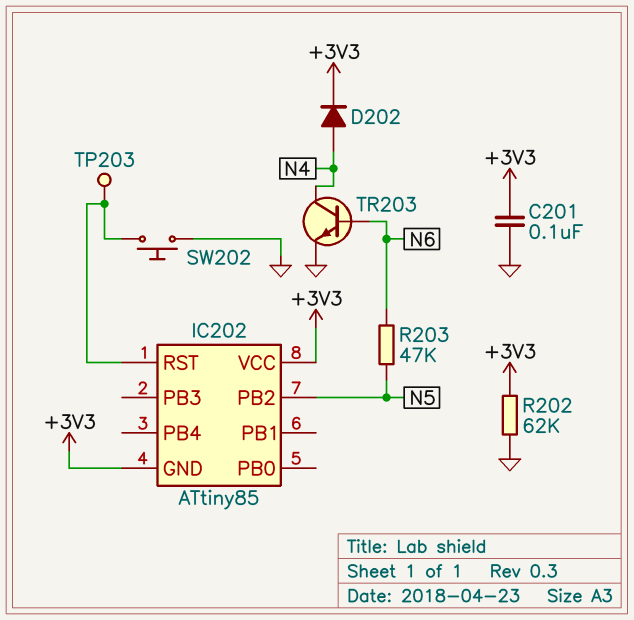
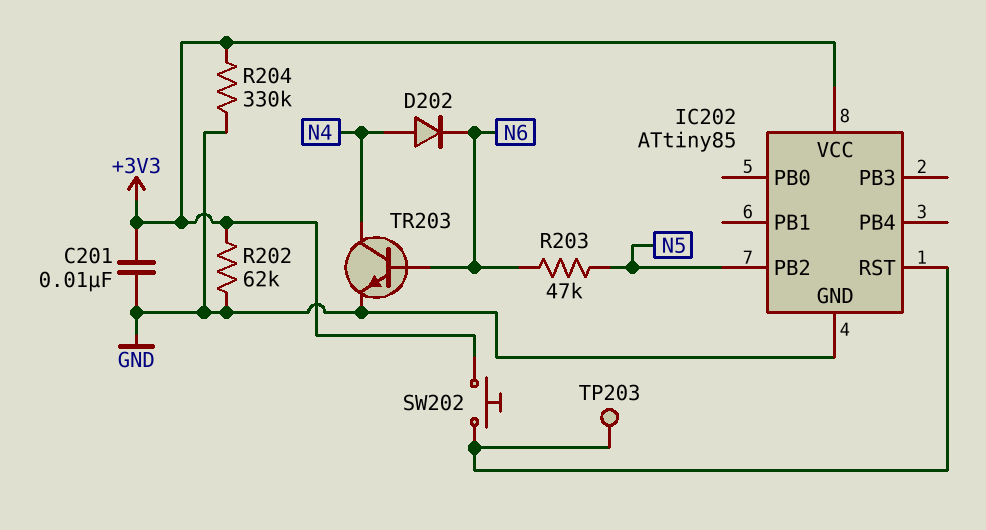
C201: 100nF (+3V3, GND) -> 10nF (+3V3, GND)
D202: diode (A N4, K +3V3) -> diode (A N4, K N6)
IC202 pin GND: +3V3 -> GND
R204: none -> 330k (+3V3, GND)
SW202: button (GND, IC202/RST) -> button (+3V3, IC202/RST)

